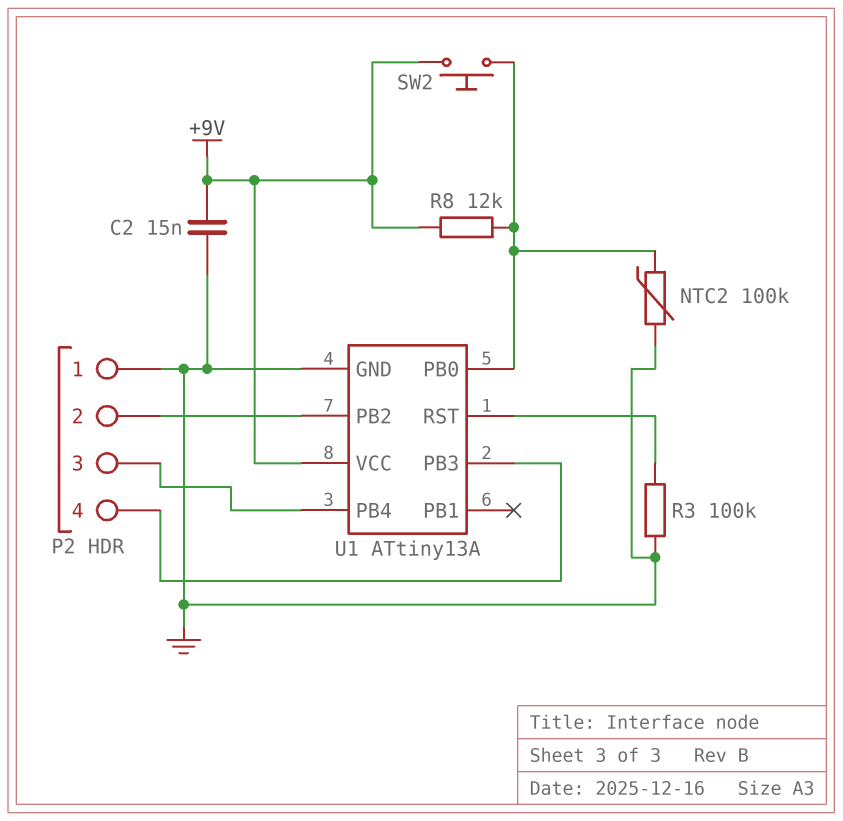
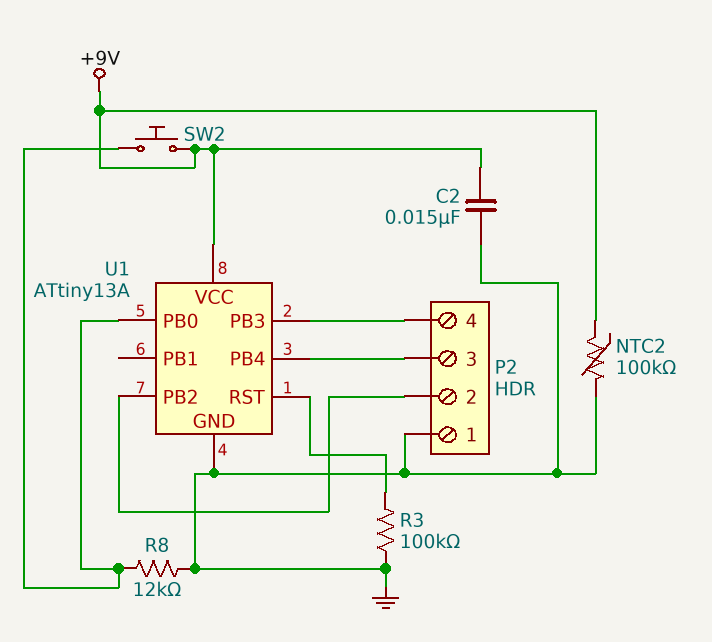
NTC2: 100k (GND, U1/PB0) -> 100k (+9V, GND)
R8: 12k (+9V, U1/PB0) -> 12k (GND, U1/PB0)

